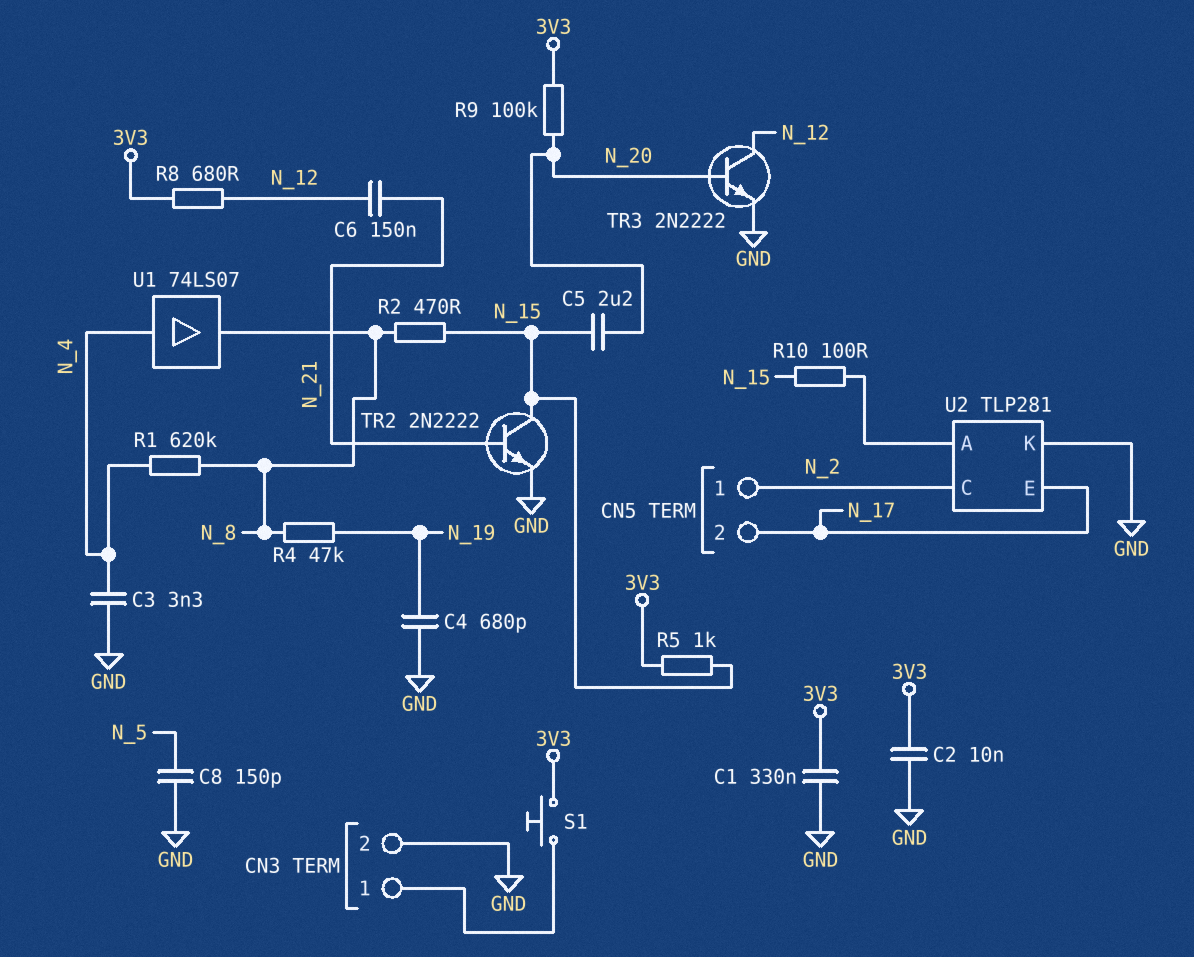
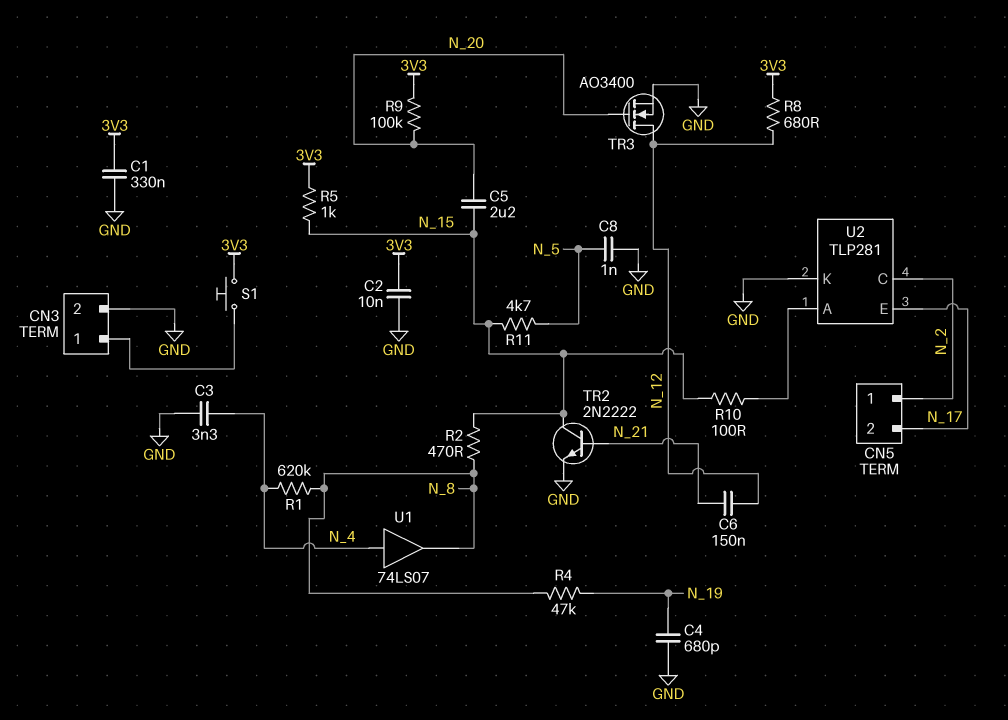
C8: 150pF (GND, N_5) -> 1nF (GND, N_5)
R11: none -> 4.7k (N_5, N_15)
TR3: NPN 2N2222 (B N_20, C N_12, E GND) -> NMOS AO3400 (G N_20, D N_12, S GND)

